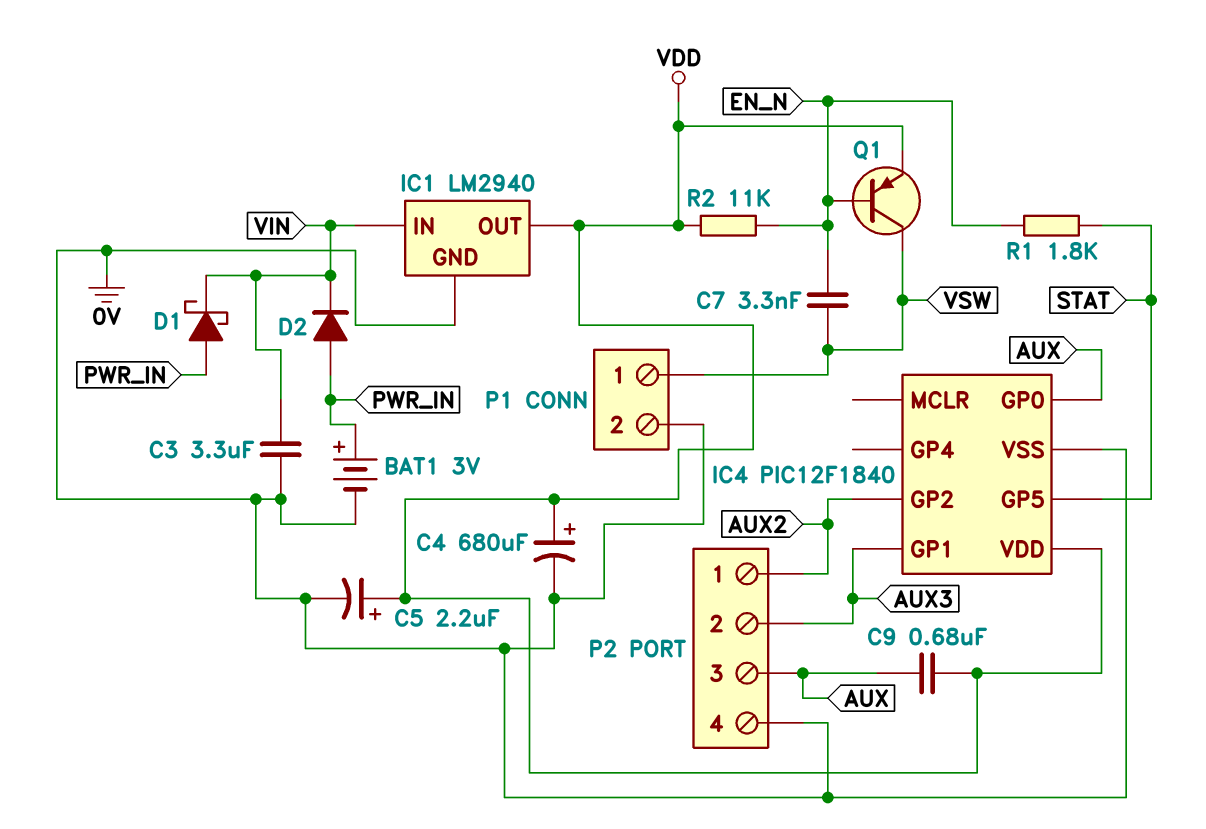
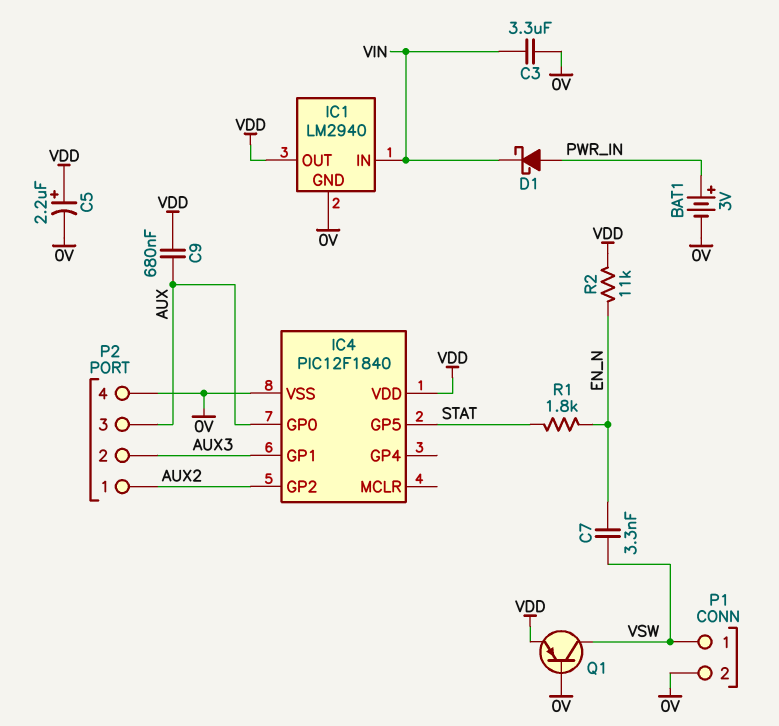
C4: 680uF (plus VDD, minus 0V) -> none
D2: diode (A PWR_IN, K VIN) -> none
Q1: PNP (B EN_N, C VSW, E VDD) -> PNP (B 0V, C VSW, E VDD)

